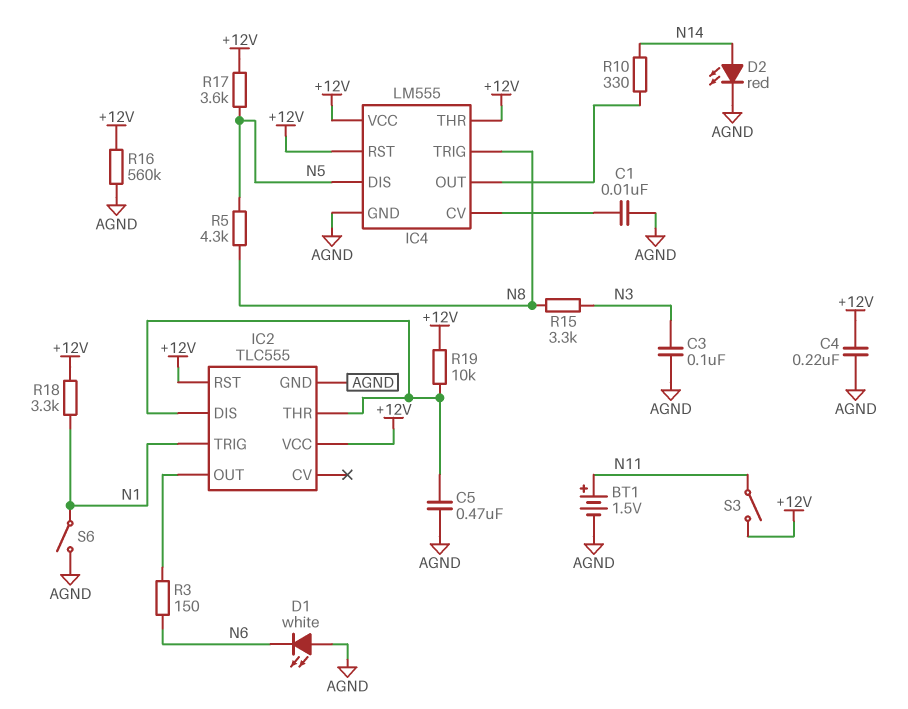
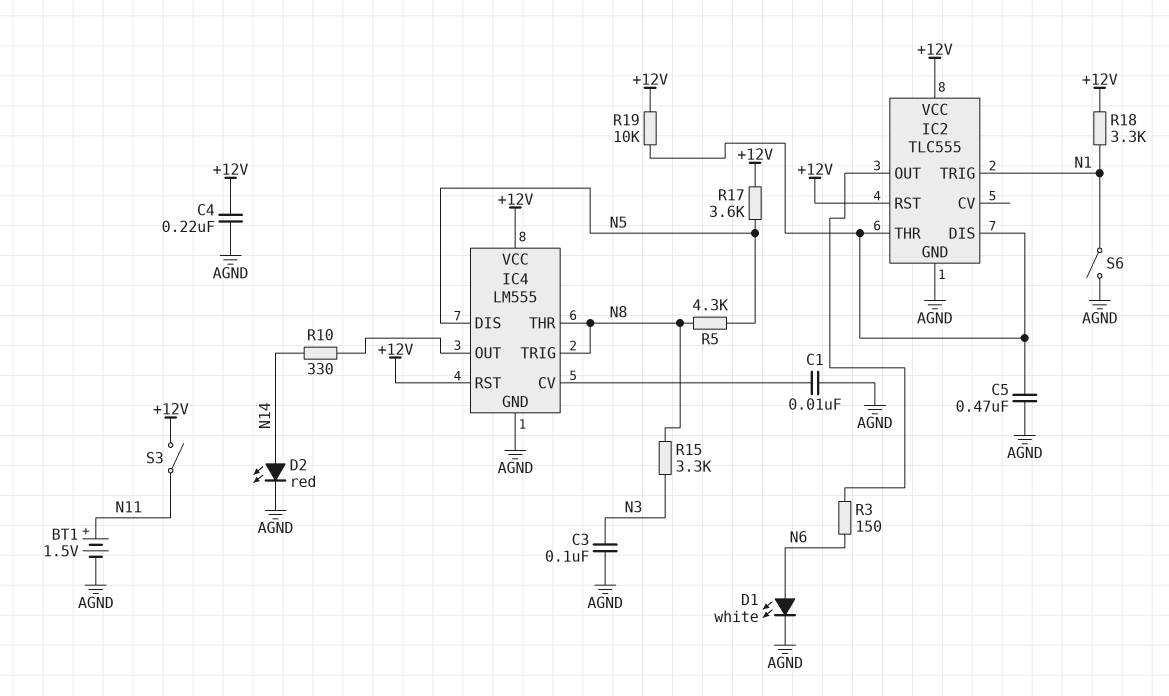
D1: LED white (A AGND, K N6) -> LED white (A N6, K AGND)
IC4 pin THR: +12V -> N8
R16: 560k (+12V, AGND) -> none

